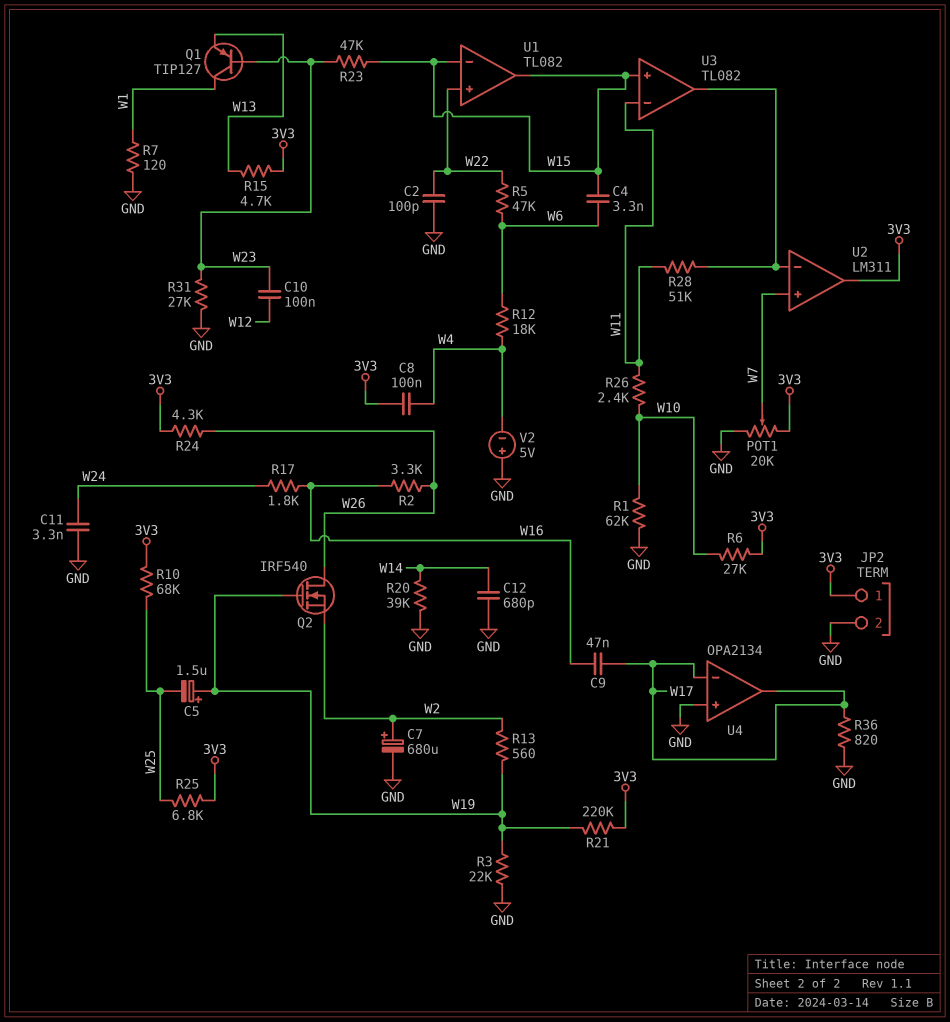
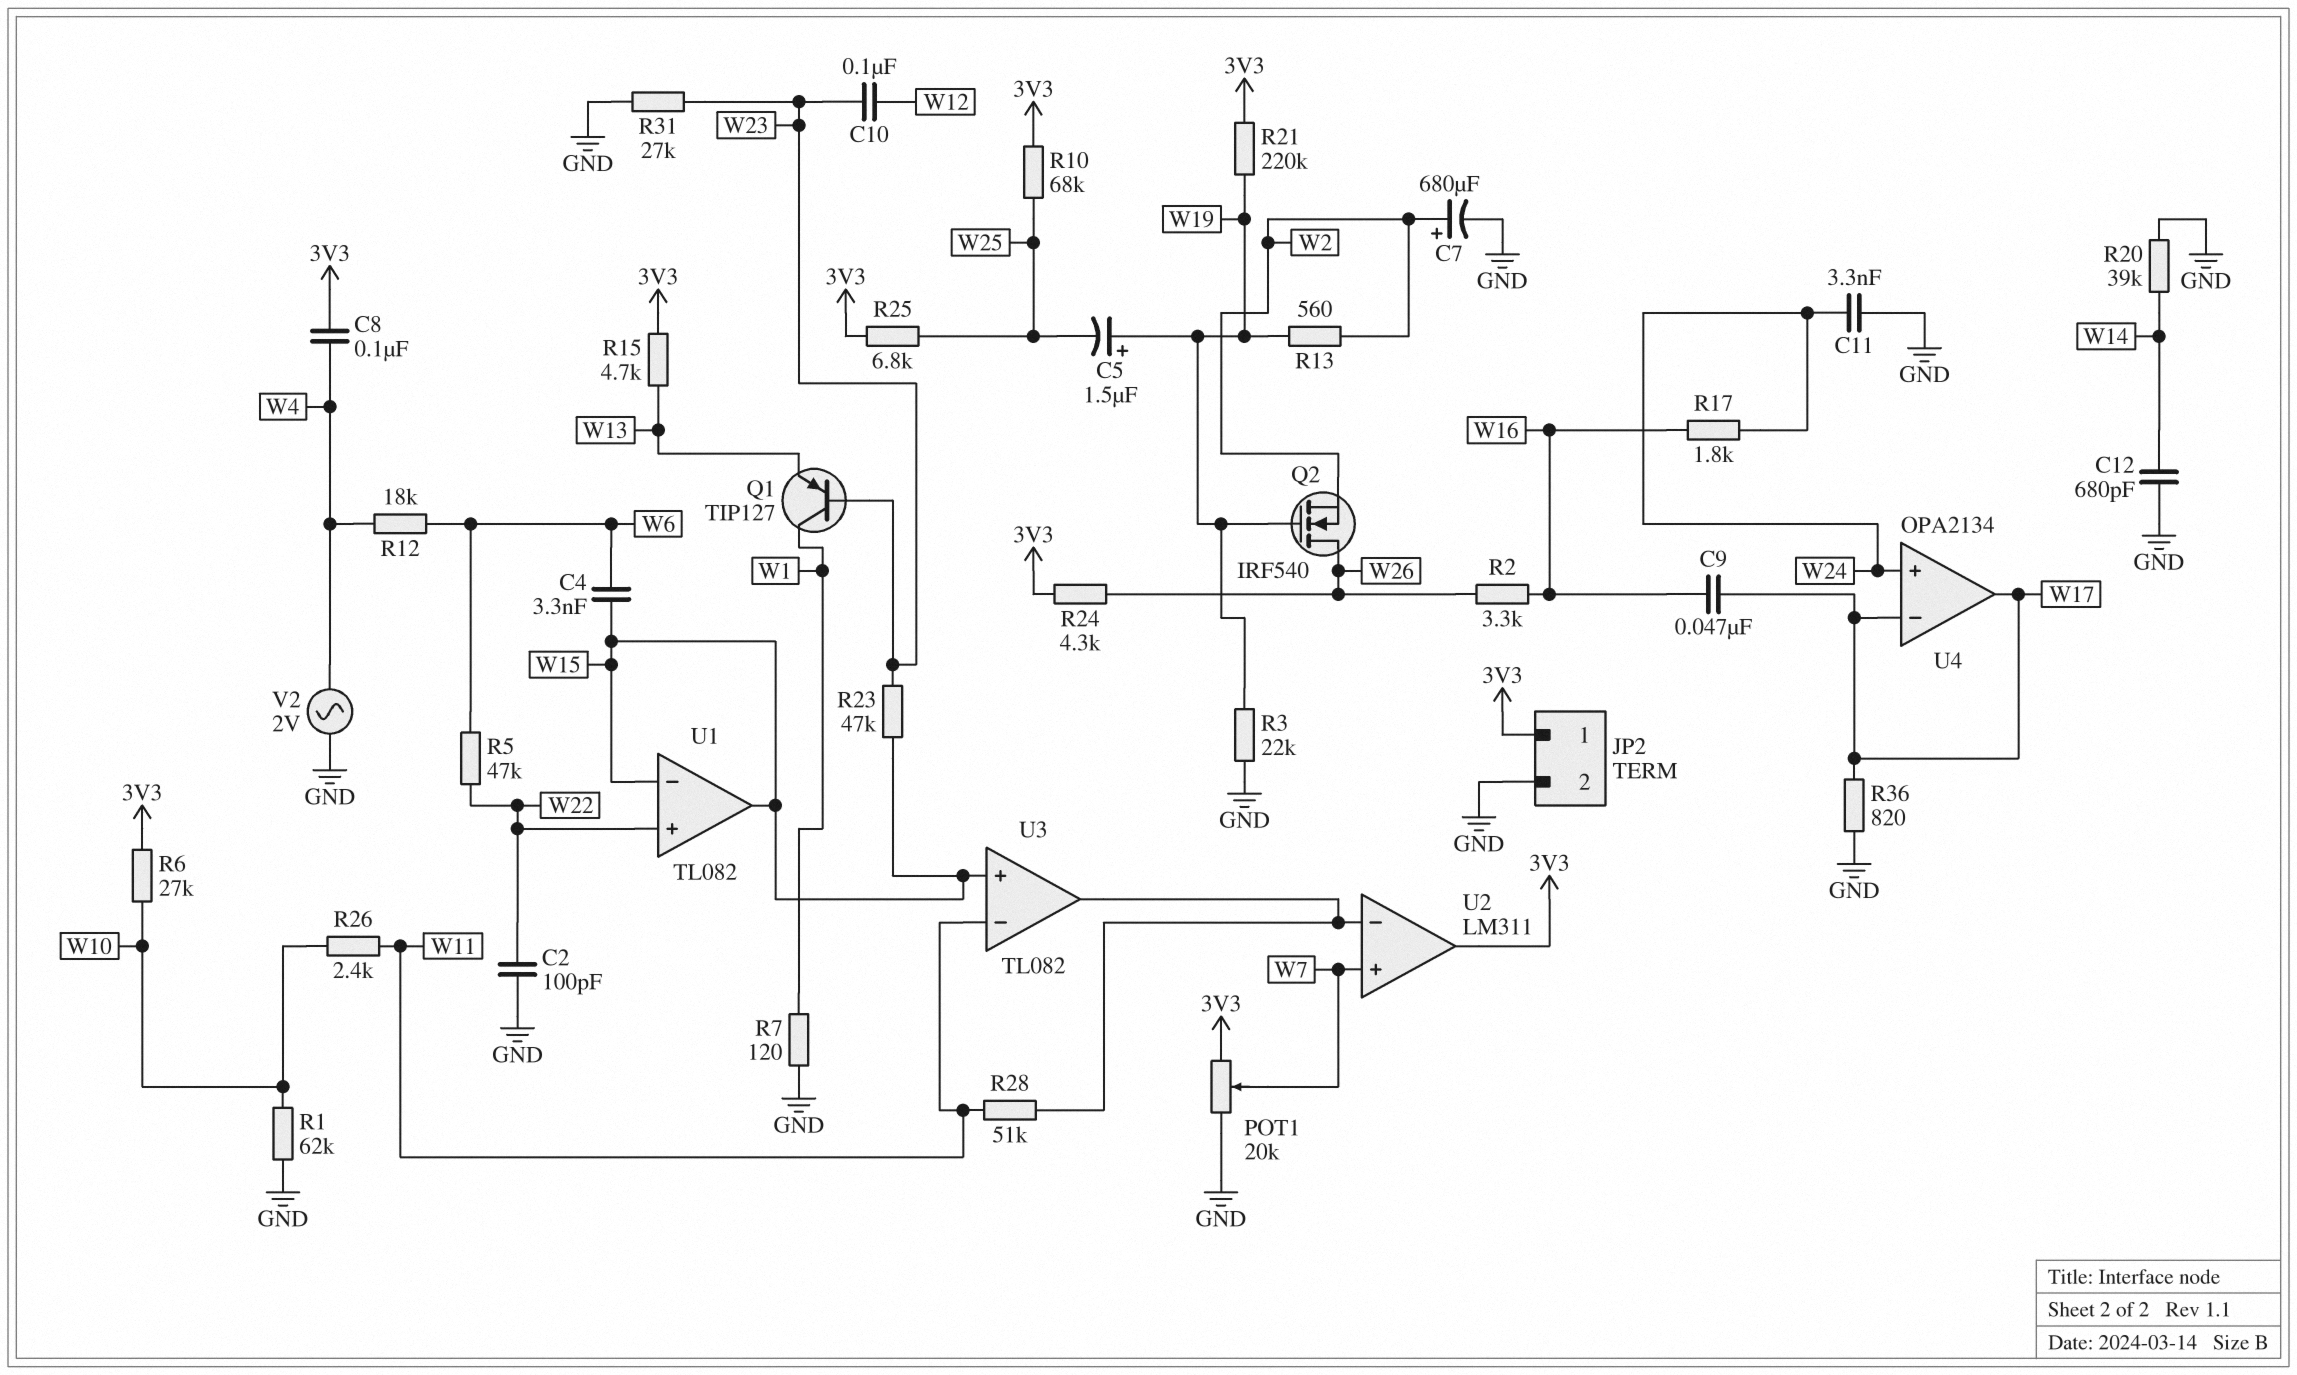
U4 pin in+: GND -> W24
V2: 5V (plus GND, minus W4) -> AC 2V (GND, W4)

